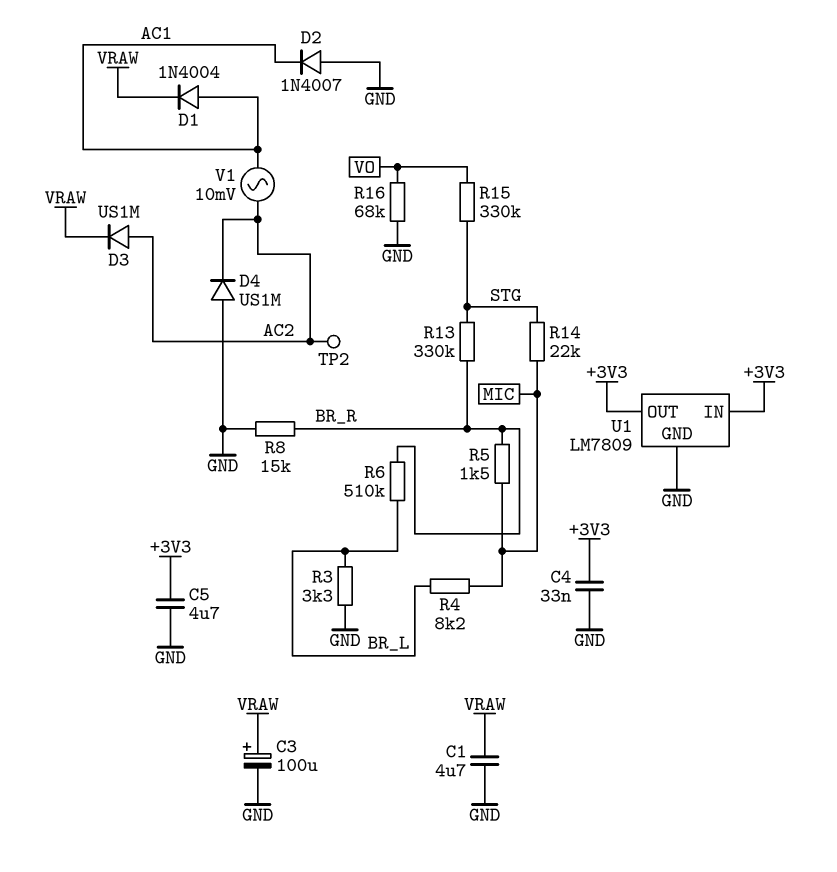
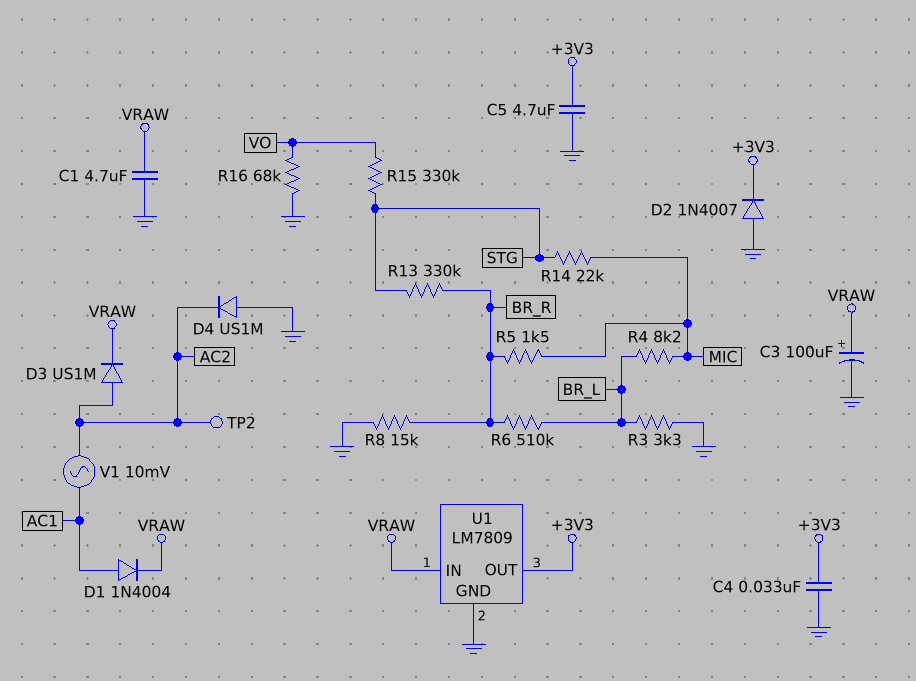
D2: diode 1N4007 (A GND, K AC1) -> diode 1N4007 (A GND, K +3V3)
U1 pin IN: +3V3 -> VRAW

